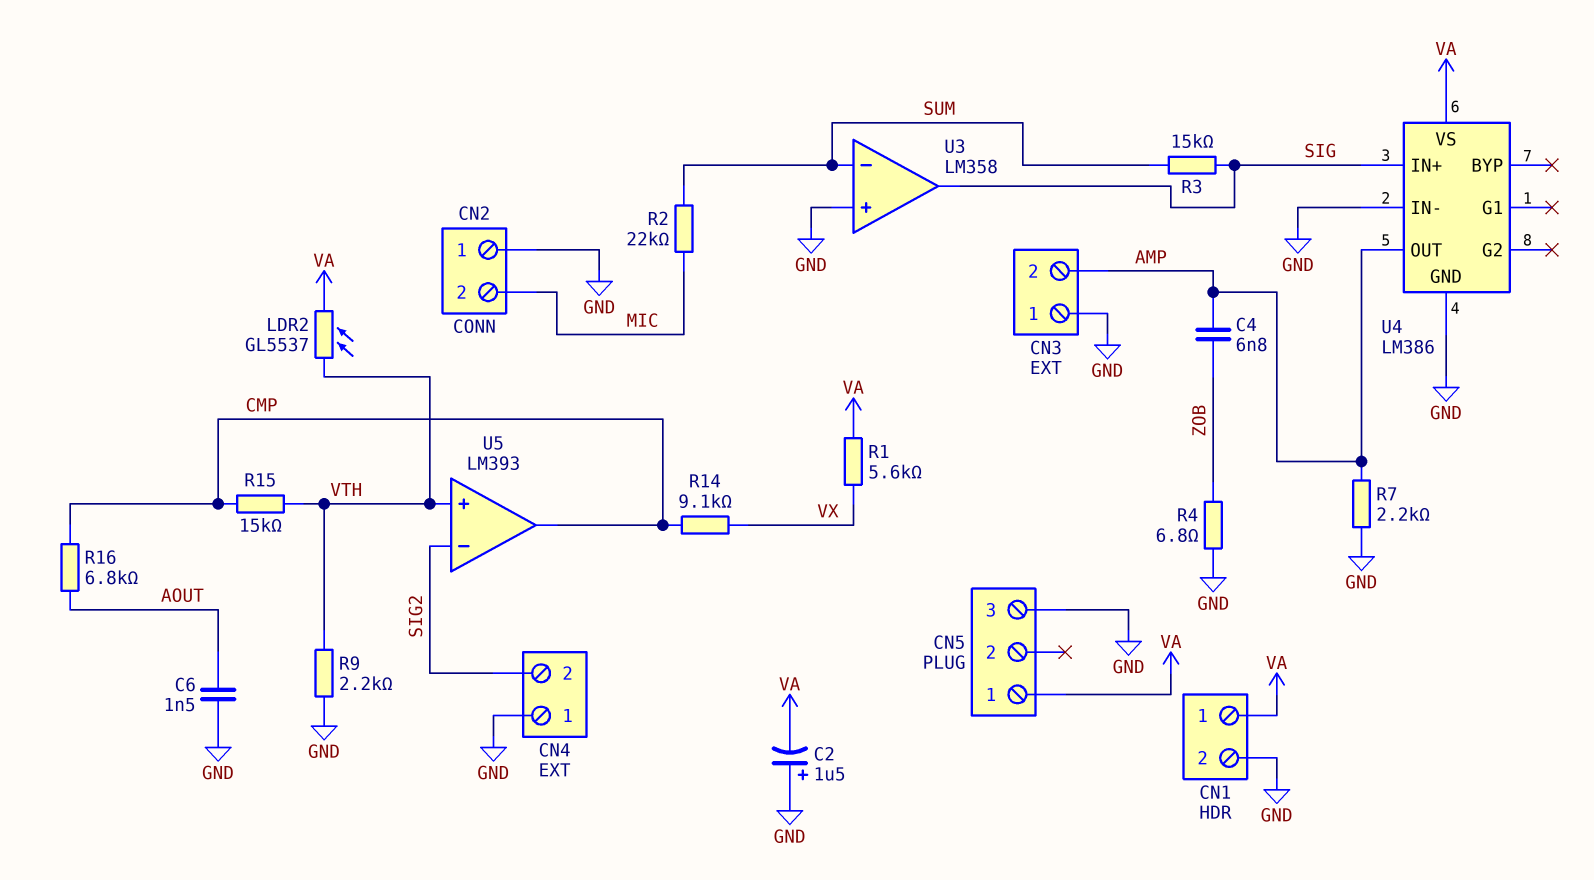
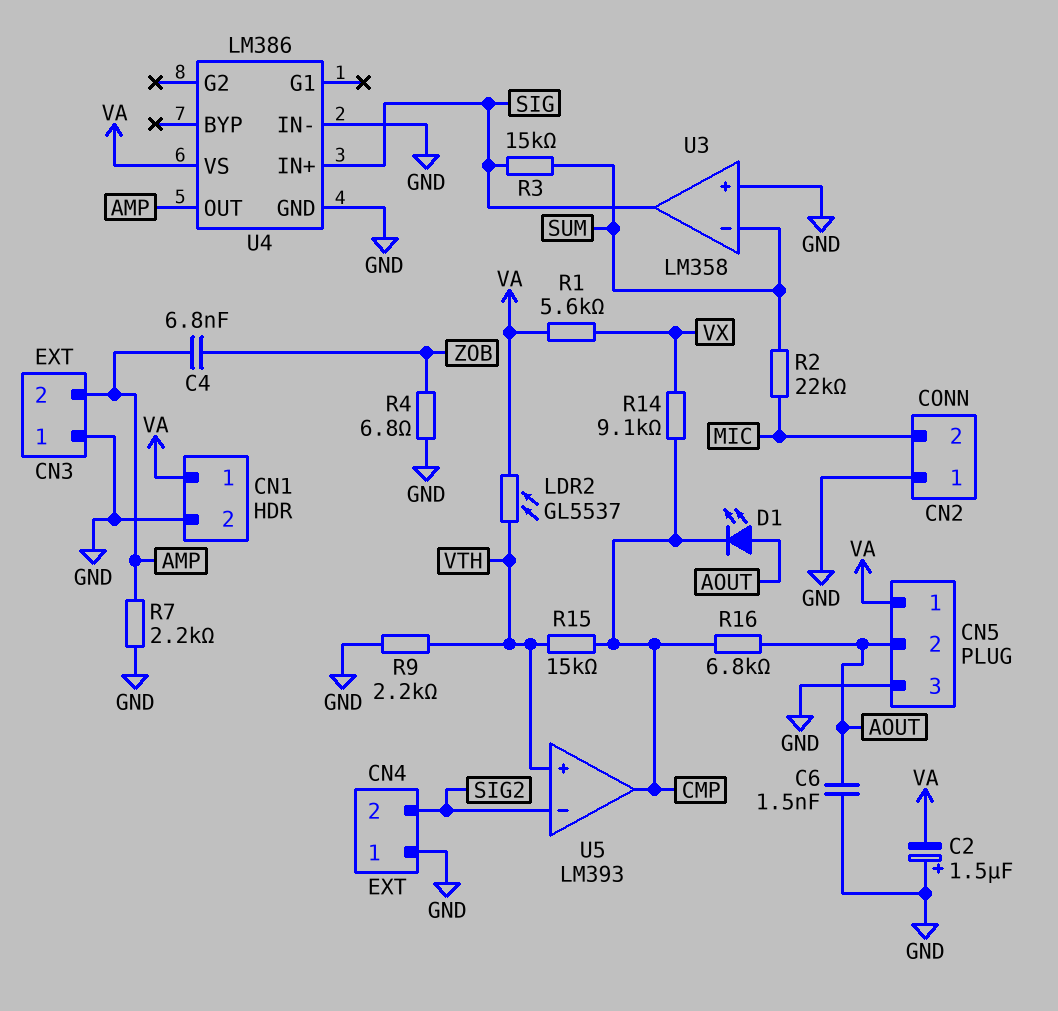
CN5 pin 2: none -> AOUT
D1: none -> LED (A AOUT, K CMP)

